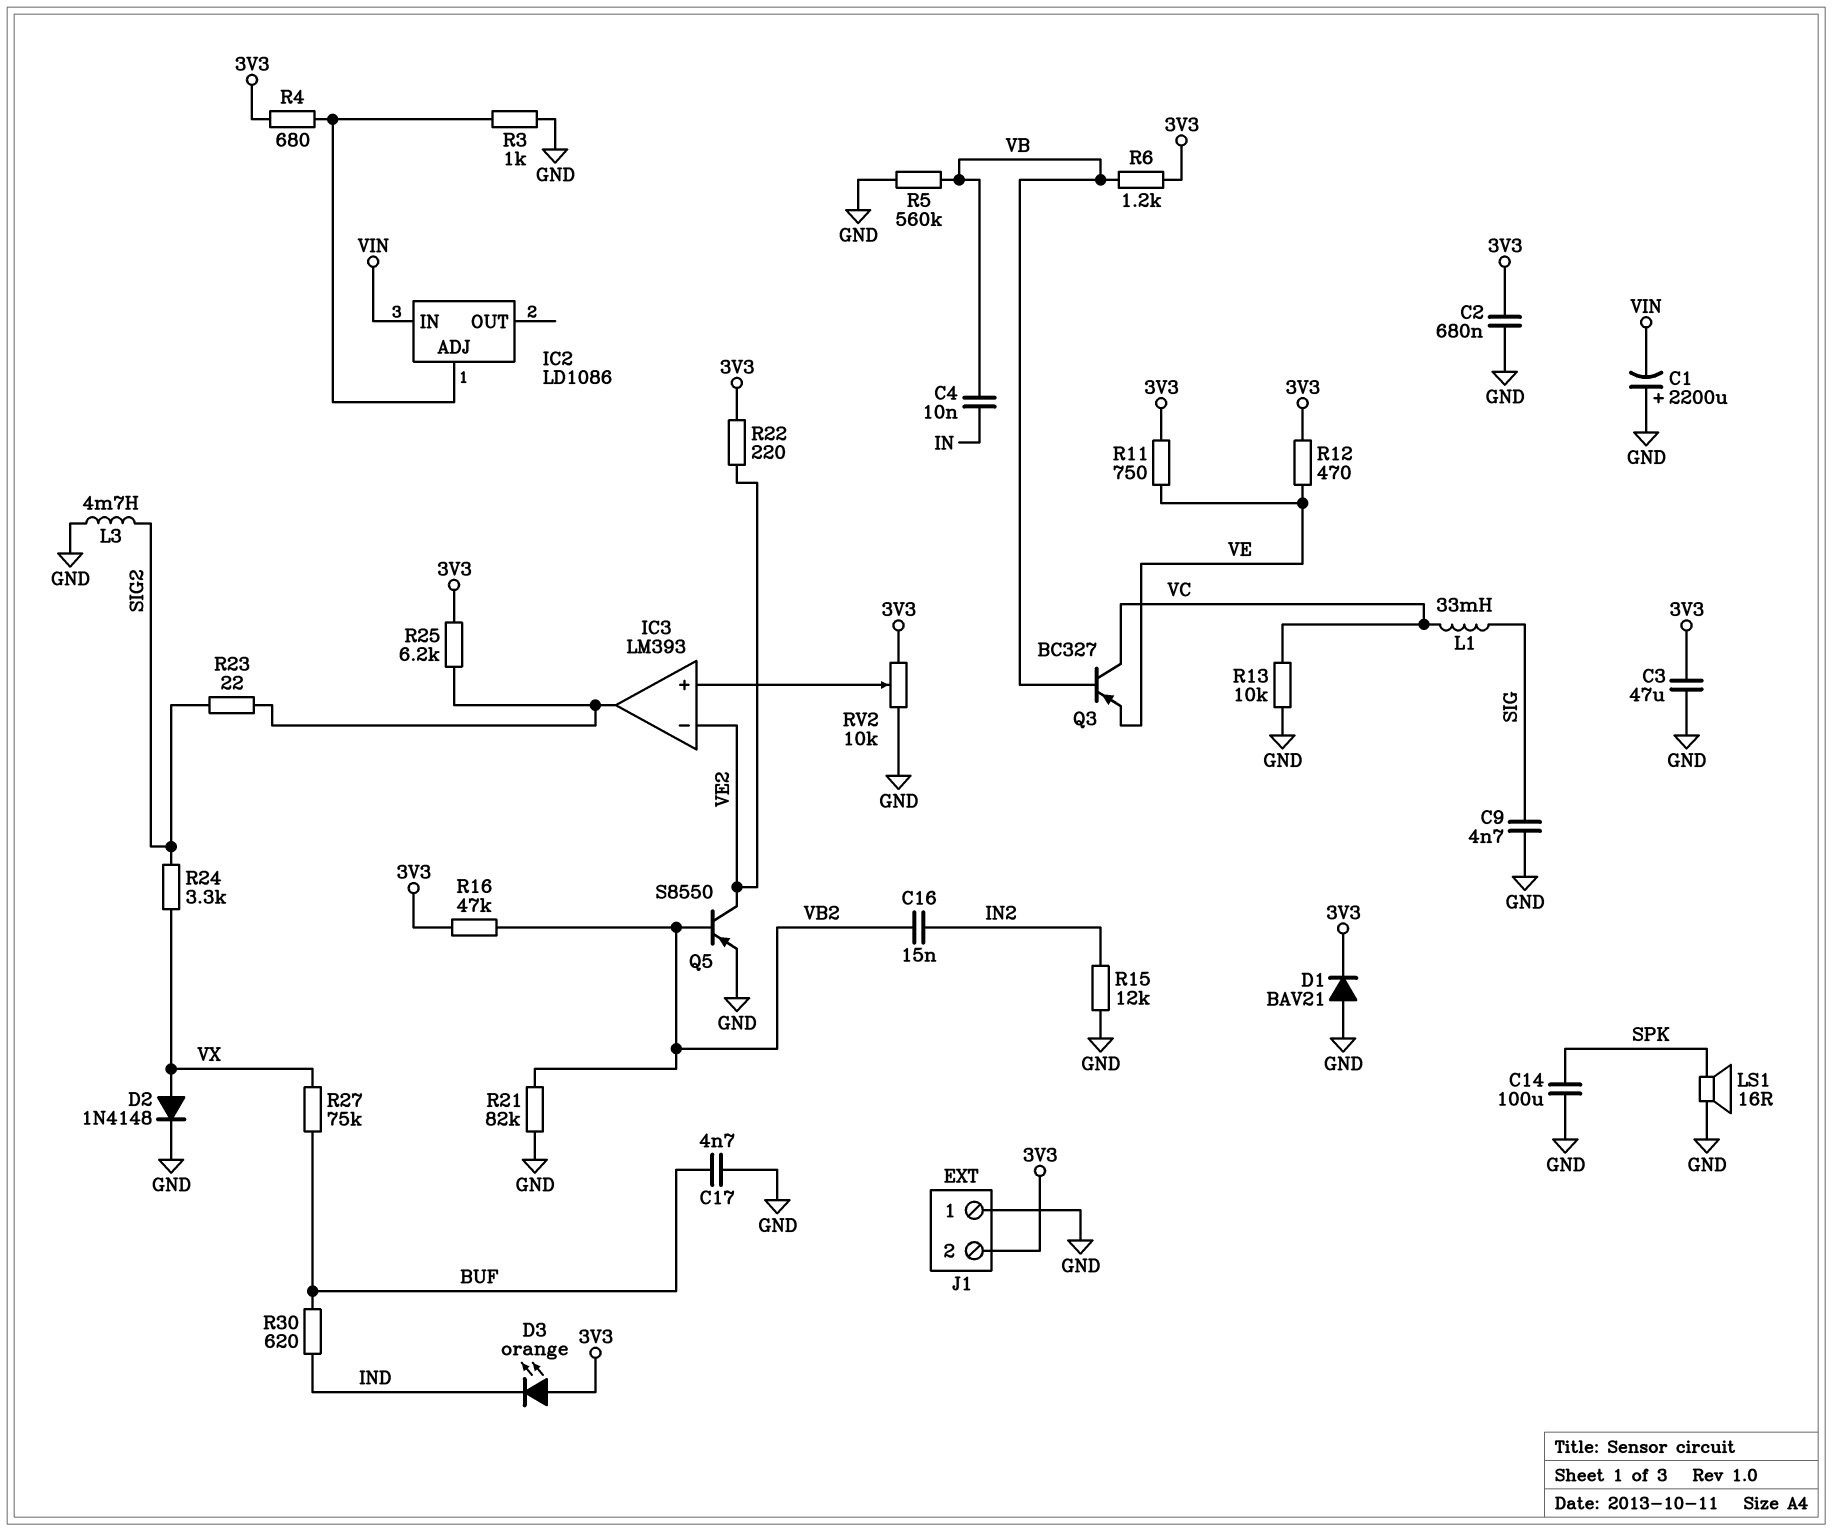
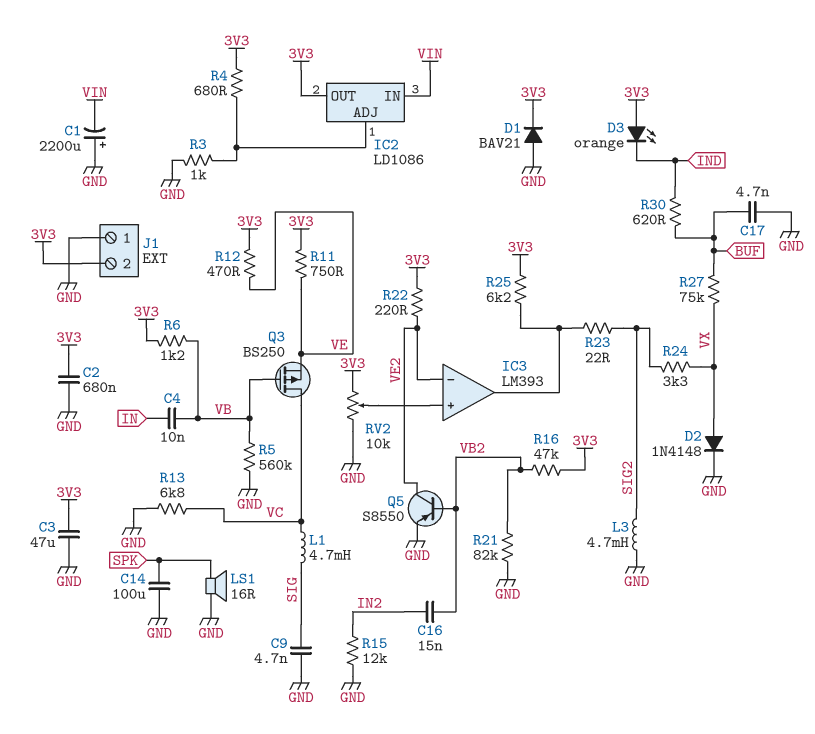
IC2 pin OUT: none -> 3V3
L1: 33mH (SIG, VC) -> 4.7mH (SIG, VC)
Q3: PNP BC327 (B VB, C VC, E VE) -> PMOS BS250 (G VB, D VC, S VE)
R13: 10k (GND, VC) -> 6.8k (GND, VC)

